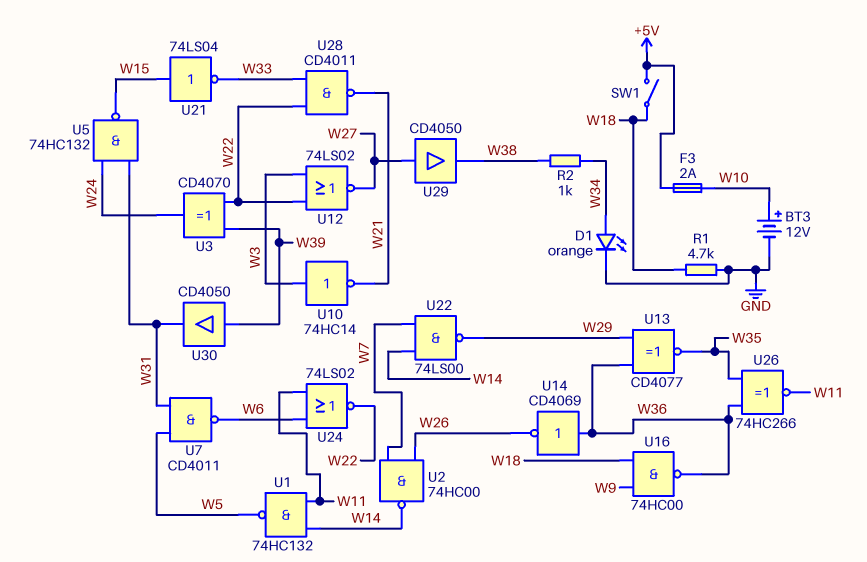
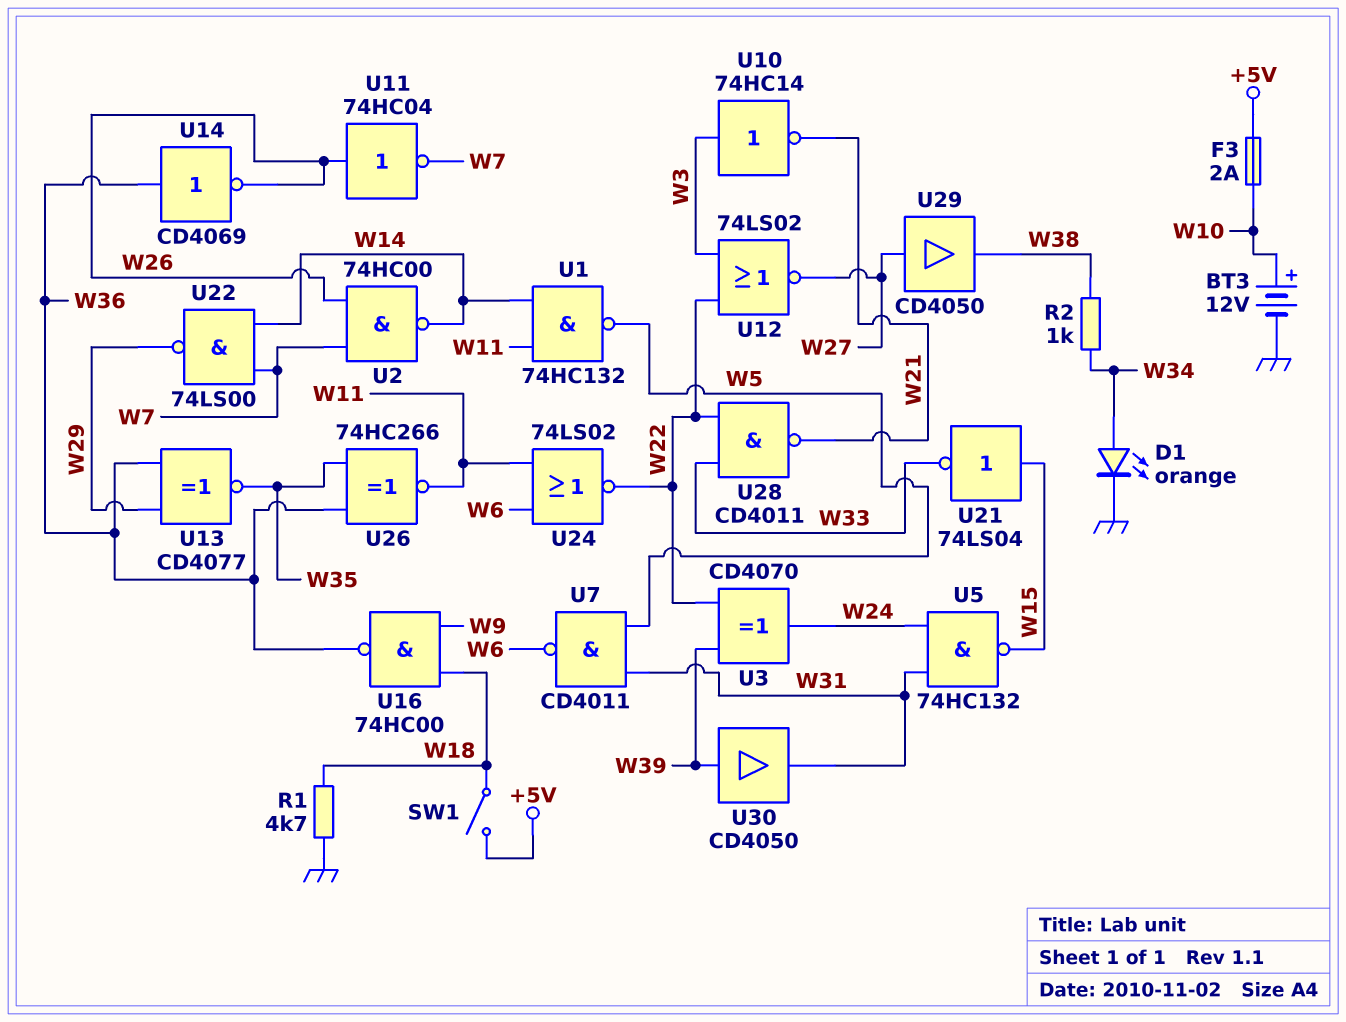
U11: none -> NOT 74HC04 (in W26, out W7)

